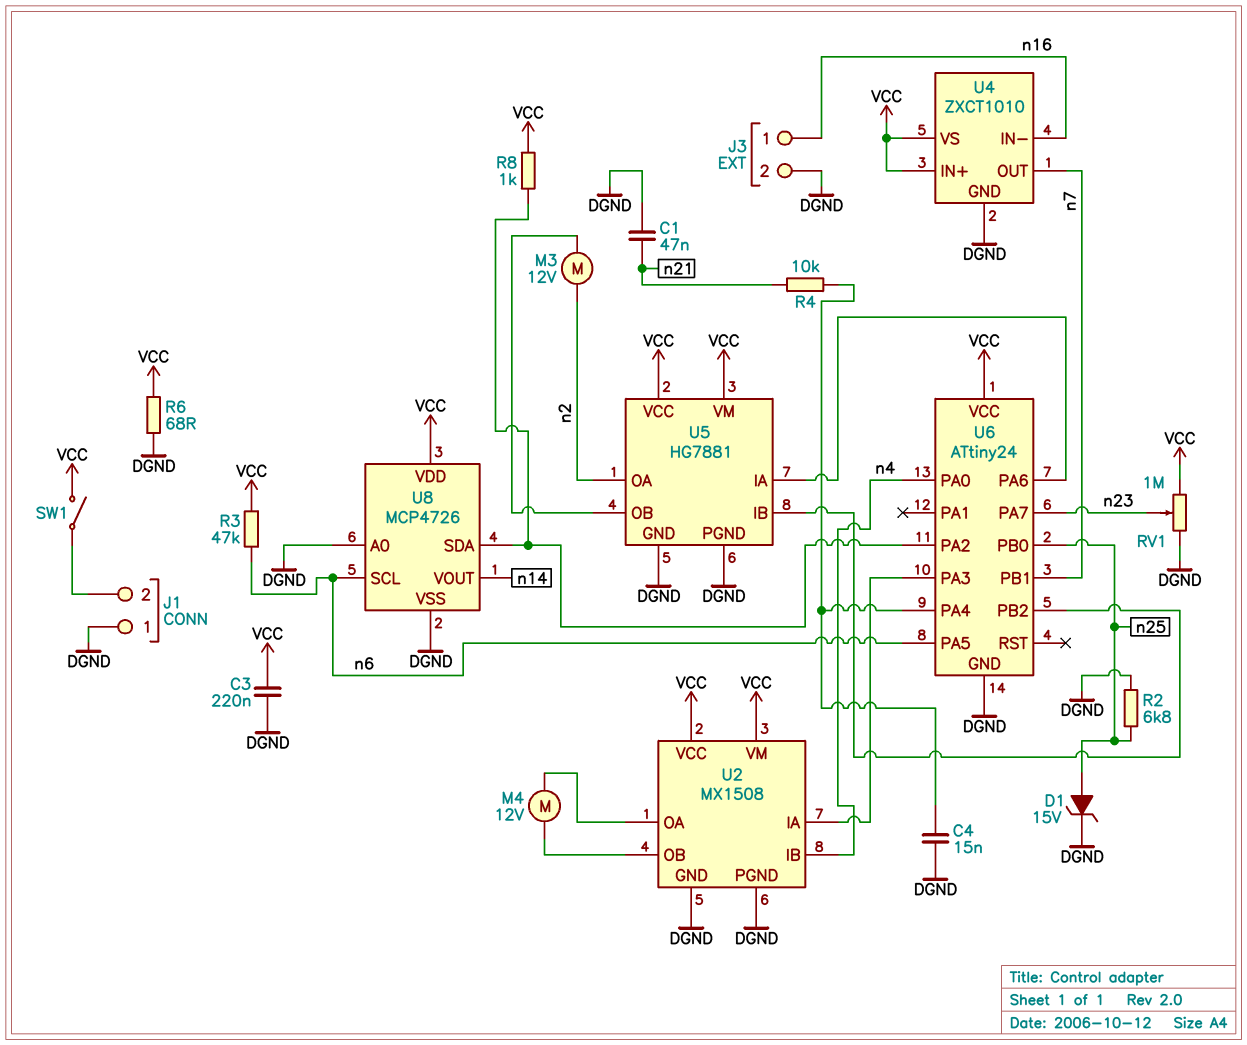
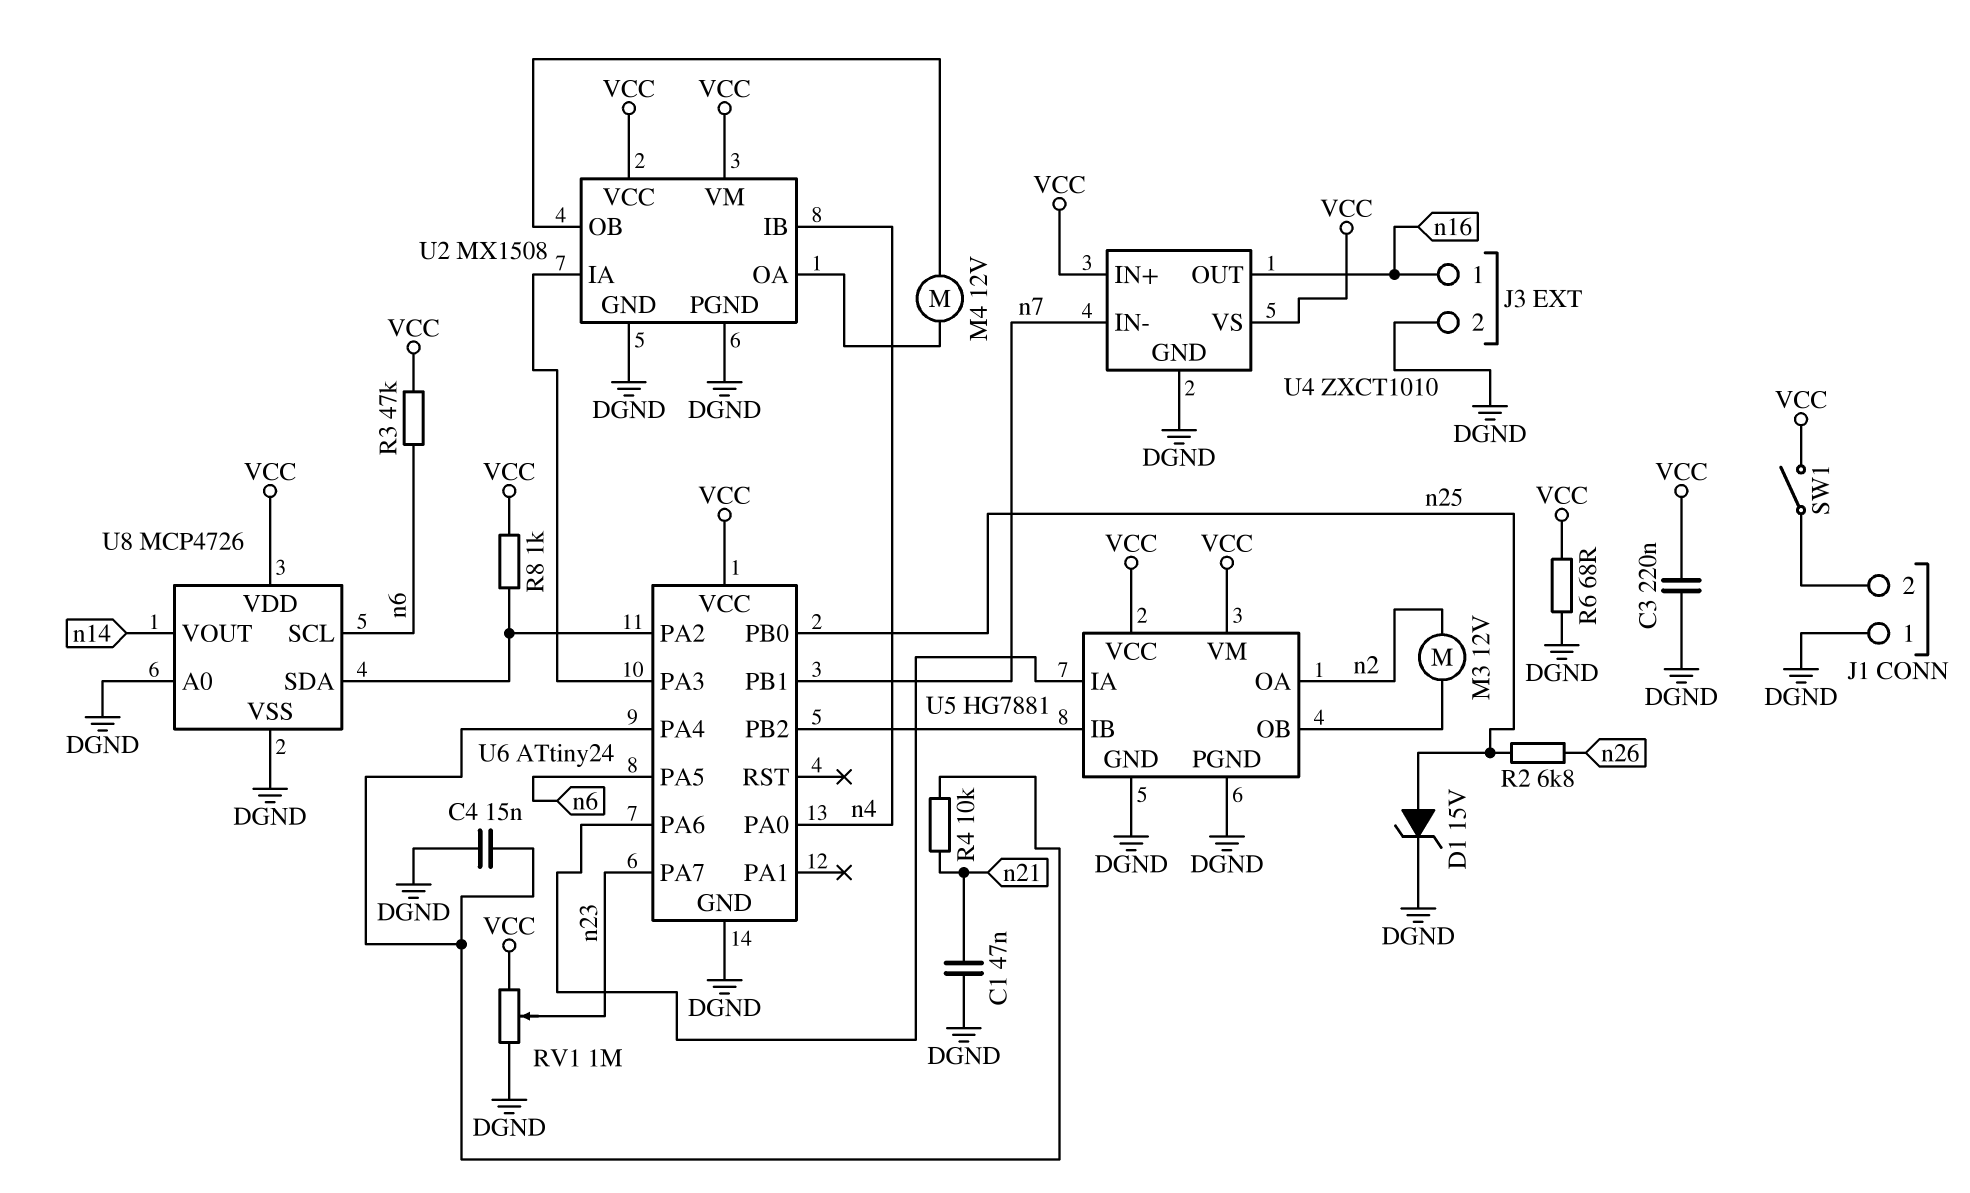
R2: 6.8k (DGND, n25) -> 6.8k (n25, n26)
U4 pin IN-: n16 -> n7
U4 pin OUT: n7 -> n16

